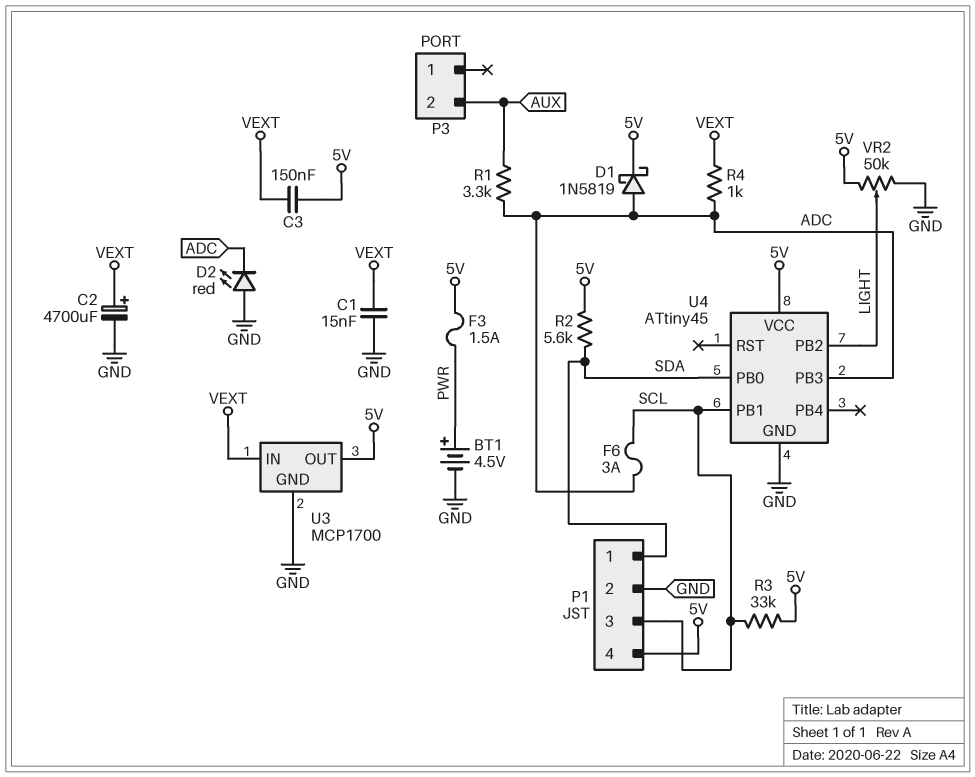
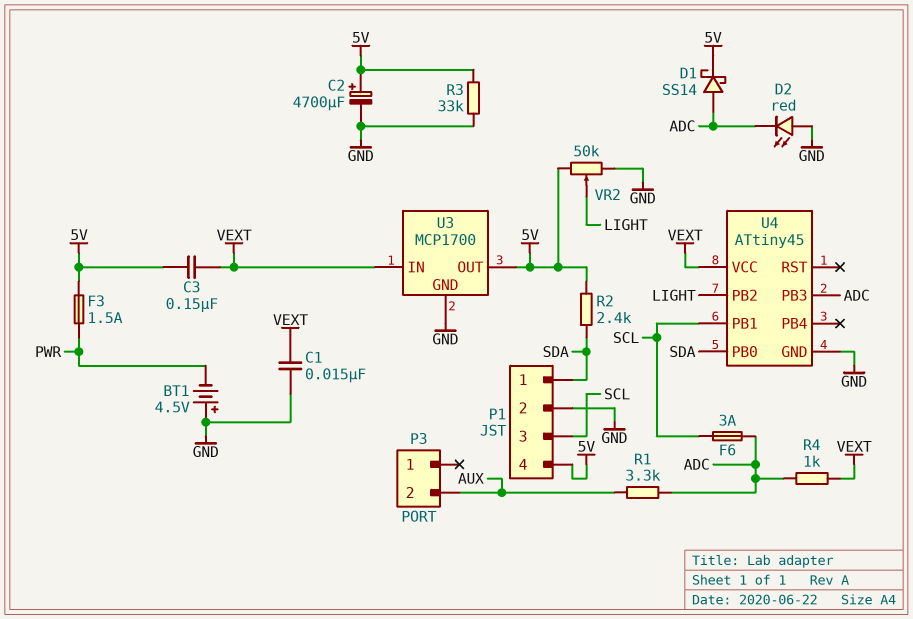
BT1: 4.5V (plus PWR, minus GND) -> 4.5V (plus GND, minus PWR)
C2: 4700uF (plus VEXT, minus GND) -> 4700uF (plus 5V, minus GND)
D1: schottky 1N5819 (A ADC, K 5V) -> schottky SS14 (A ADC, K 5V)
R2: 5.6k (5V, SDA) -> 2.4k (5V, SDA)
R3: 33k (5V, SCL) -> 33k (5V, GND)
U4 pin VCC: 5V -> VEXT

